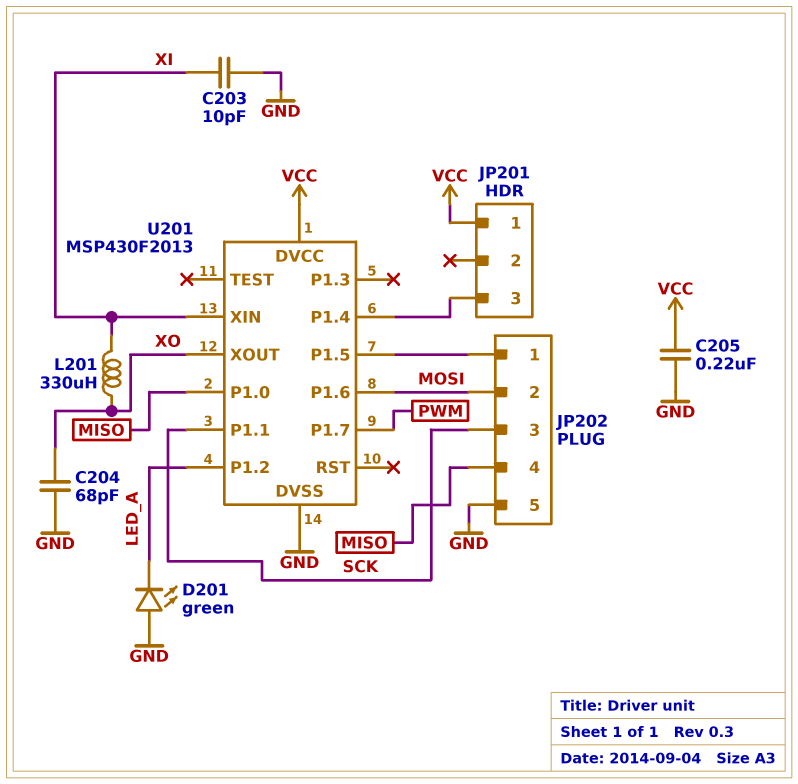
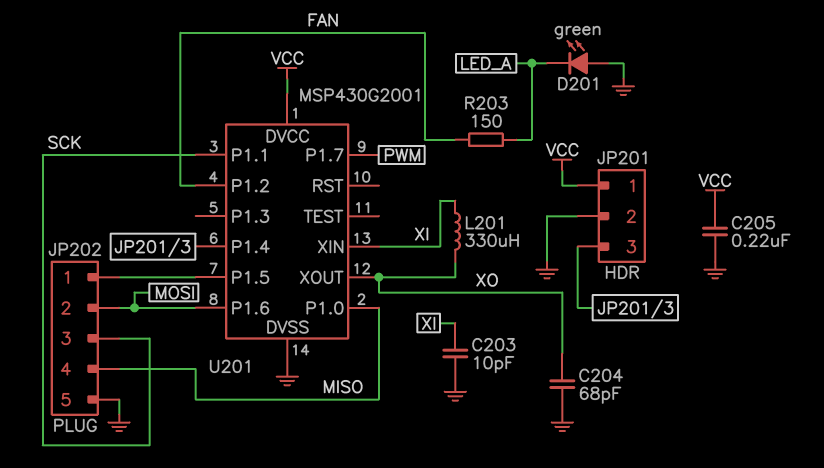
JP201 pin 2: none -> GND
R203: none -> 150 (FAN, LED_A)
U201: MSP430F2013 -> MSP430G2001
U201 pin P1.2: LED_A -> FAN

